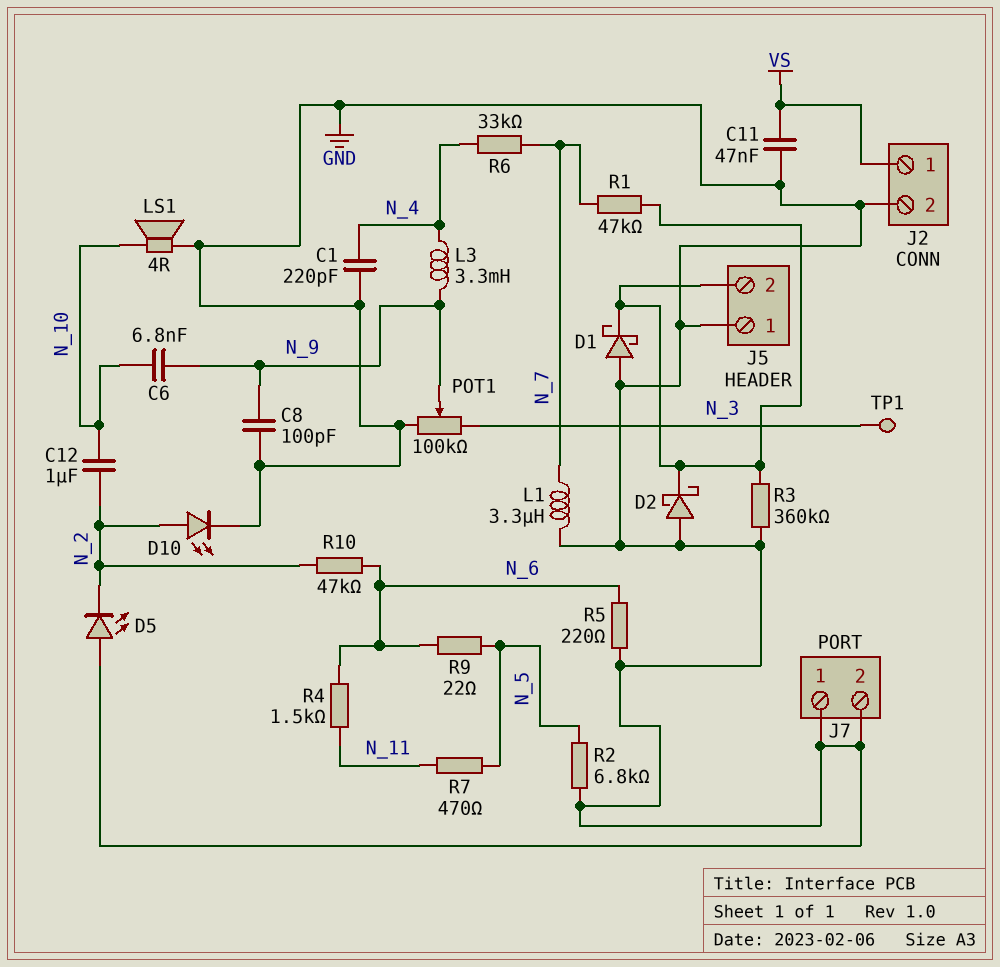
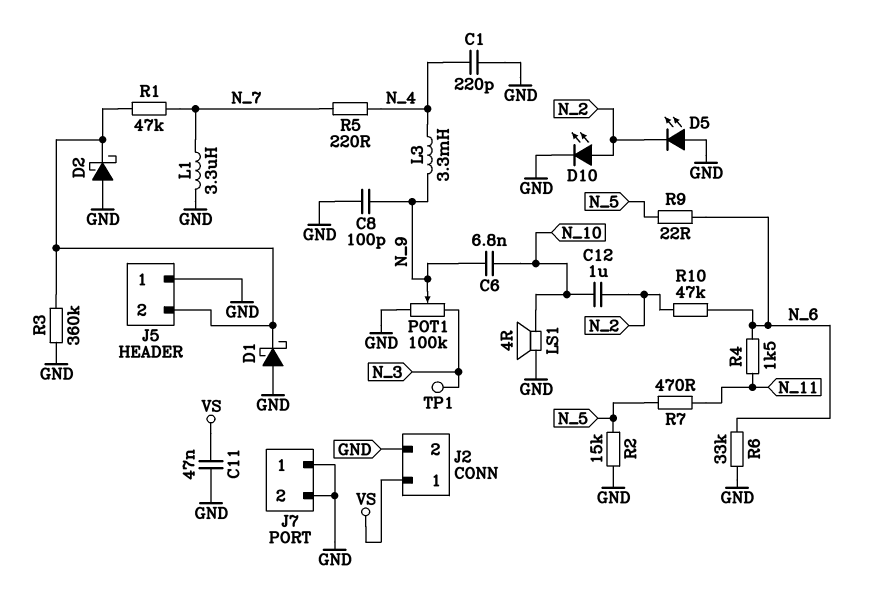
R2: 6.8k (GND, N_5) -> 15k (GND, N_5)
R5: 220 (GND, N_6) -> 220 (N_4, N_7)
R6: 33k (N_4, N_7) -> 33k (GND, N_6)

